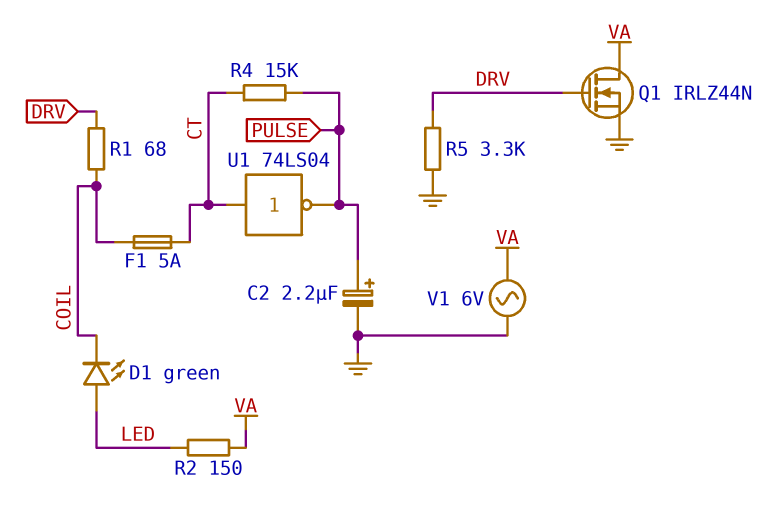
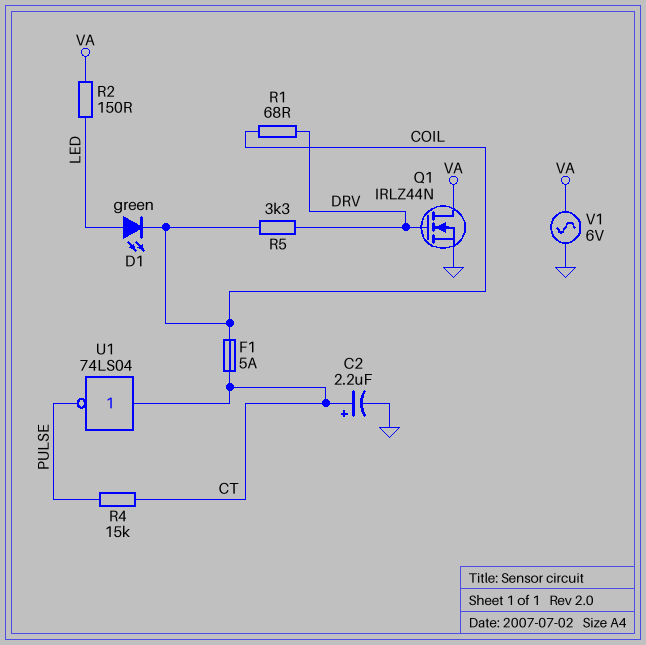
C2: 2.2uF (plus PULSE, minus GND) -> 2.2uF (plus CT, minus GND)
R5: 3.3k (DRV, GND) -> 3.3k (COIL, DRV)

